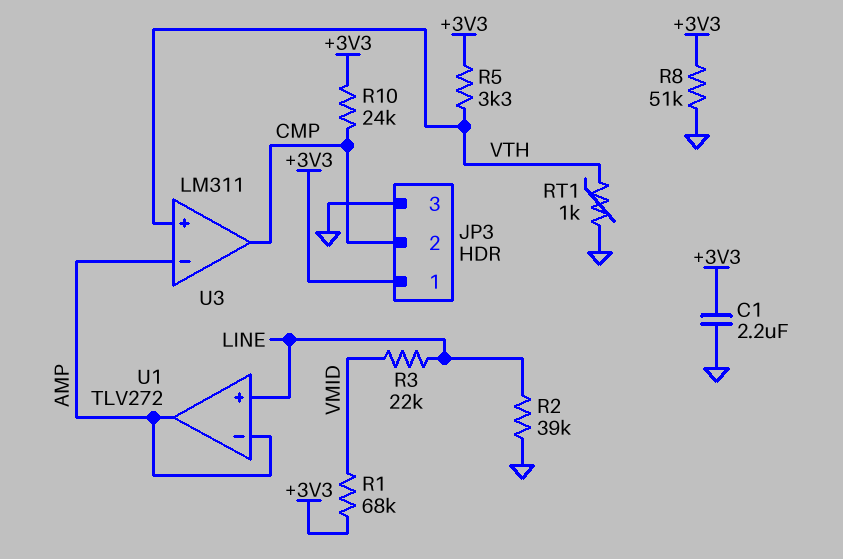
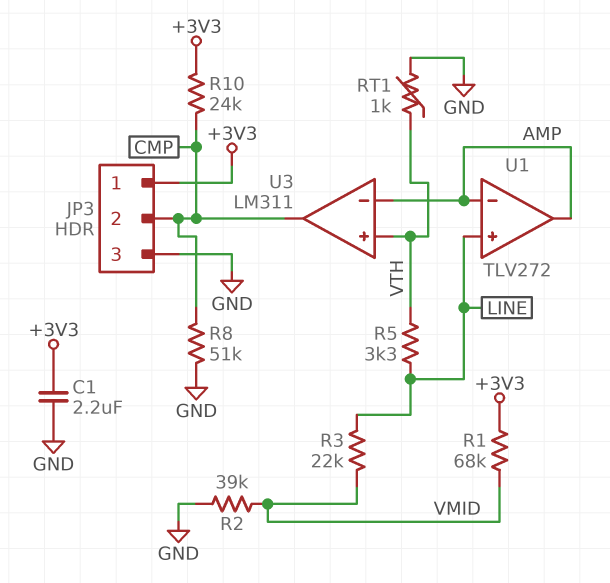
R2: 39k (GND, LINE) -> 39k (GND, VMID)
R5: 3.3k (+3V3, VTH) -> 3.3k (LINE, VTH)
R8: 51k (+3V3, GND) -> 51k (CMP, GND)

